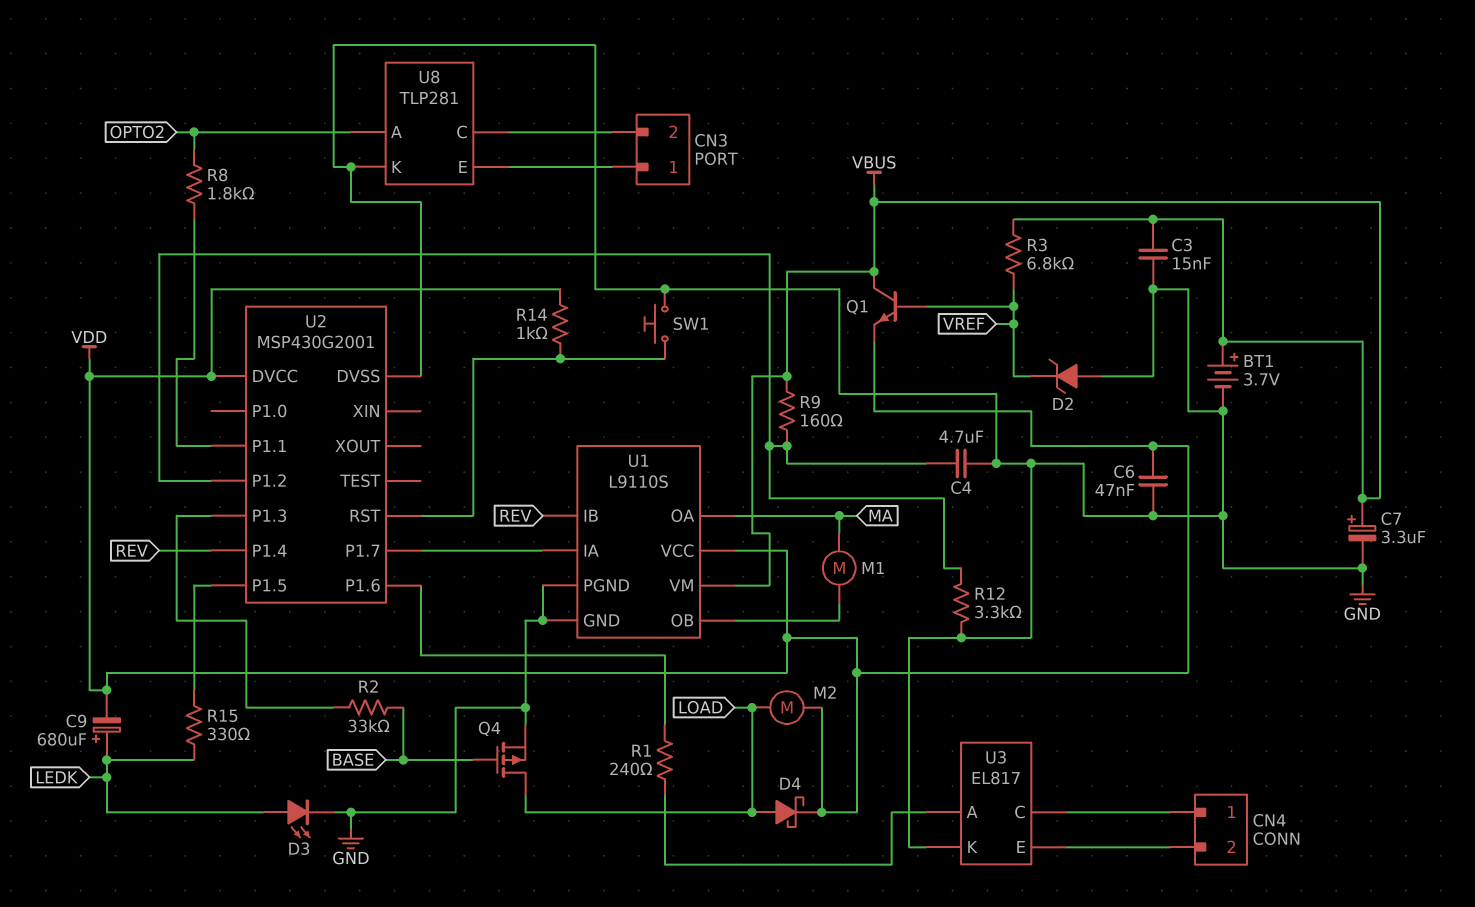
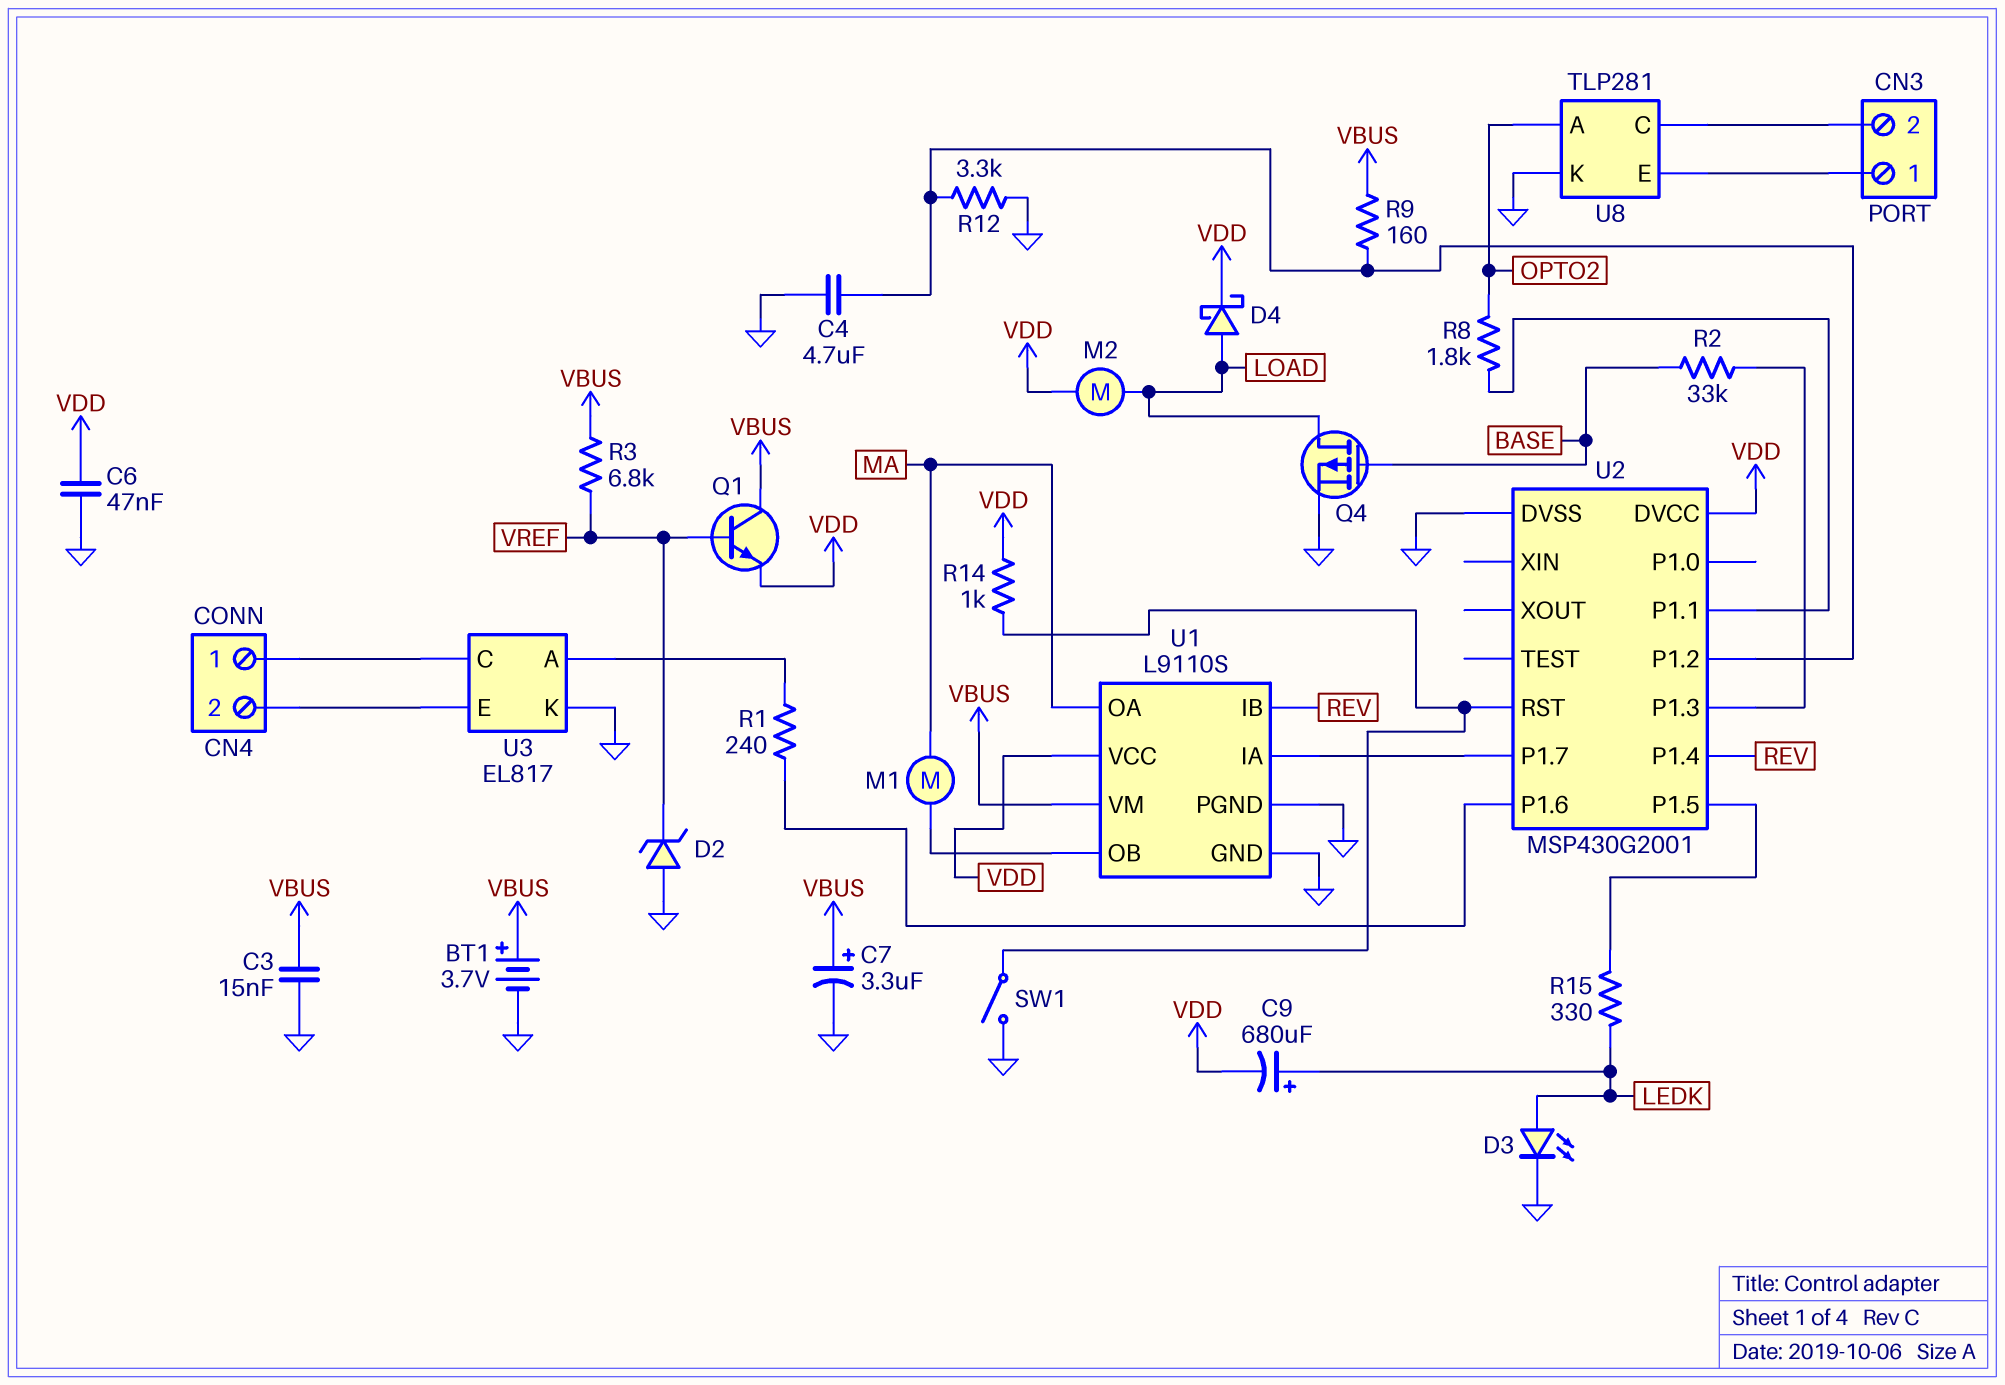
SW1: button (GND, U2/RST) -> switch (GND, U2/RST)

